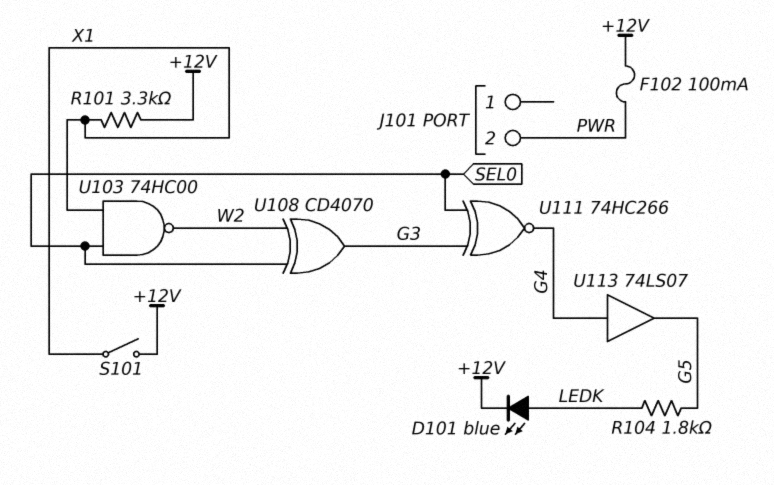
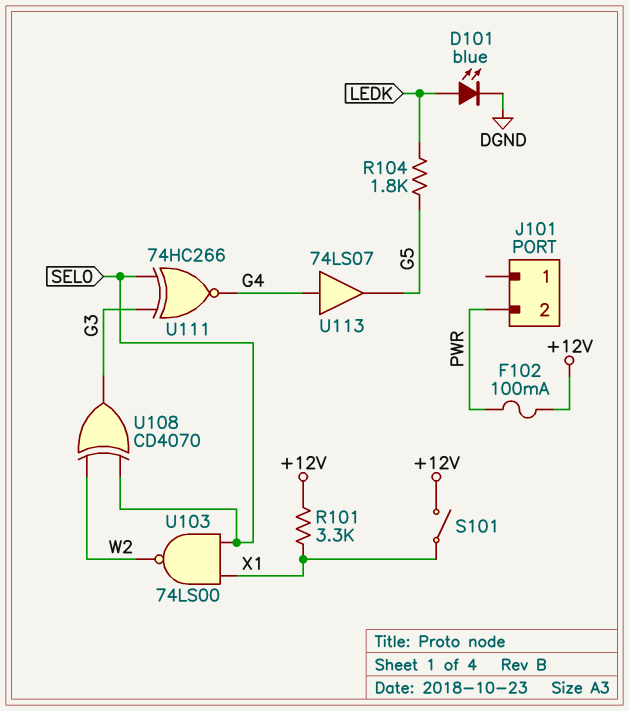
D101: LED blue (A LEDK, K +12V) -> LED blue (A LEDK, K DGND)
U103: NAND 74HC00 (in SEL0, in X1, out W2) -> NAND 74LS00 (in SEL0, in X1, out W2)

